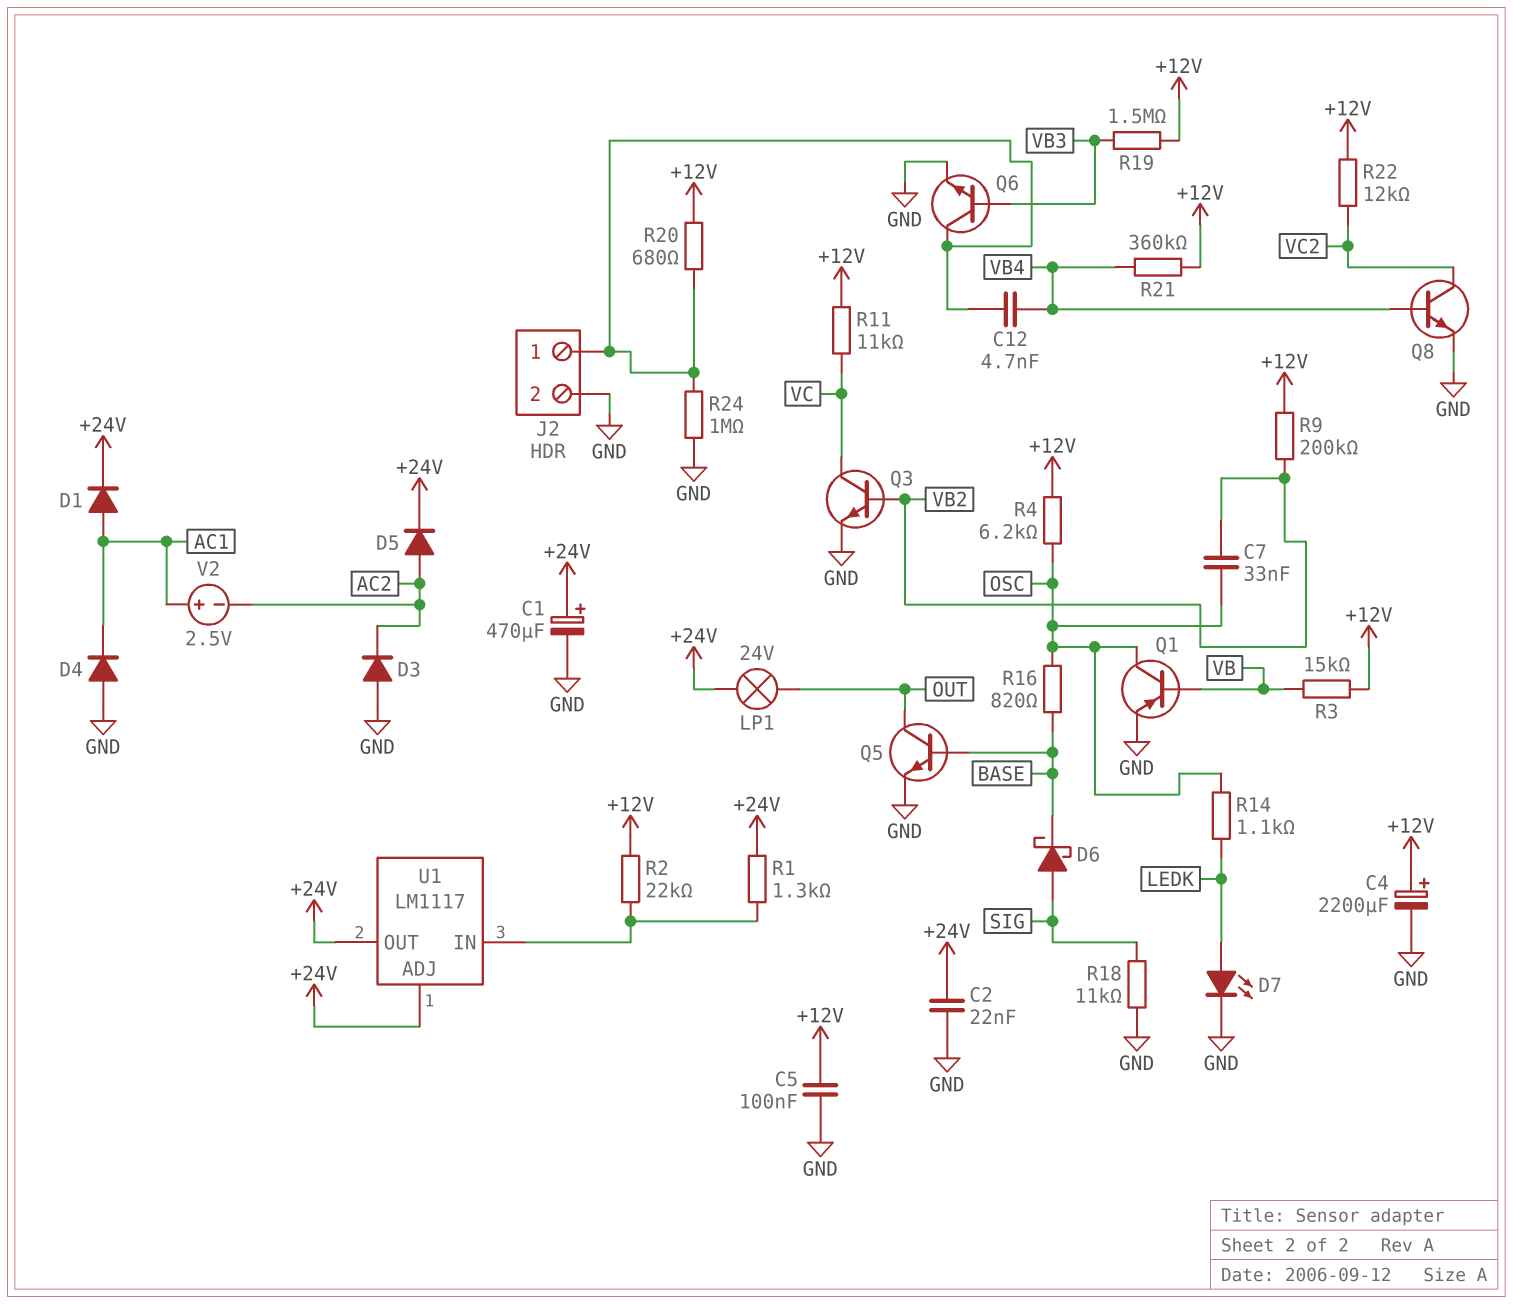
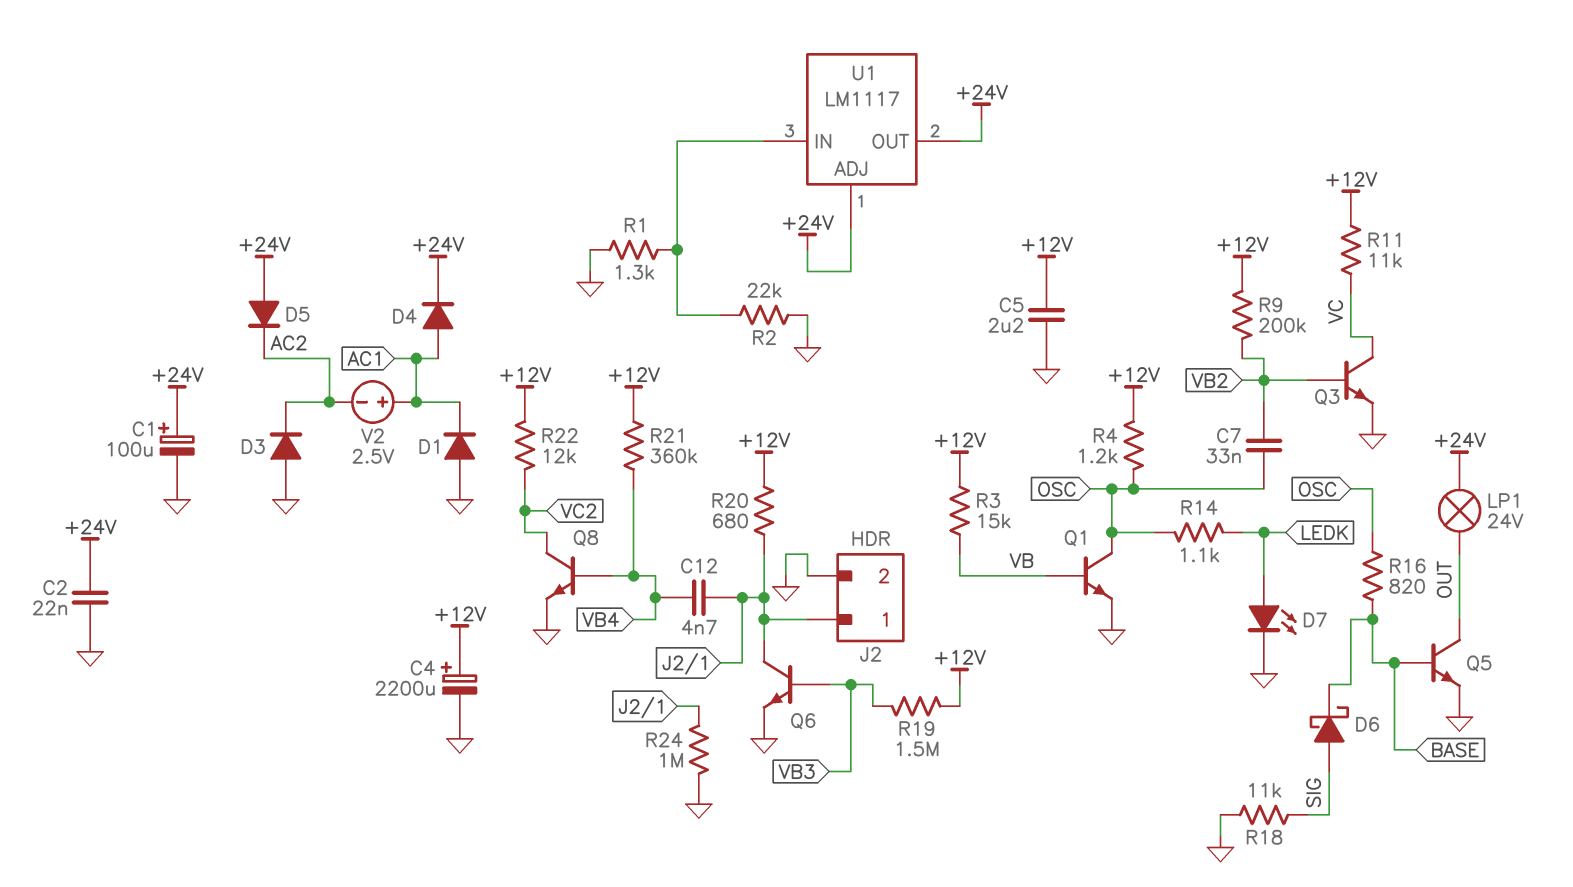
C1: 470uF (plus +24V, minus GND) -> 100uF (plus +24V, minus GND)
C5: 100nF (+12V, GND) -> 2.2uF (+12V, GND)
D1: diode (A AC1, K +24V) -> diode (A GND, K AC1)
D4: diode (A GND, K AC1) -> diode (A AC1, K +24V)
D5: diode (A AC2, K +24V) -> diode (A +24V, K AC2)
Q1: PNP (B VB, C OSC, E GND) -> NPN (B VB, C OSC, E GND)
R1: 1.3k (+24V, U1/IN) -> 1.3k (GND, U1/IN)
R2: 22k (+12V, U1/IN) -> 22k (GND, U1/IN)
R4: 6.2k (+12V, OSC) -> 1.2k (+12V, OSC)

